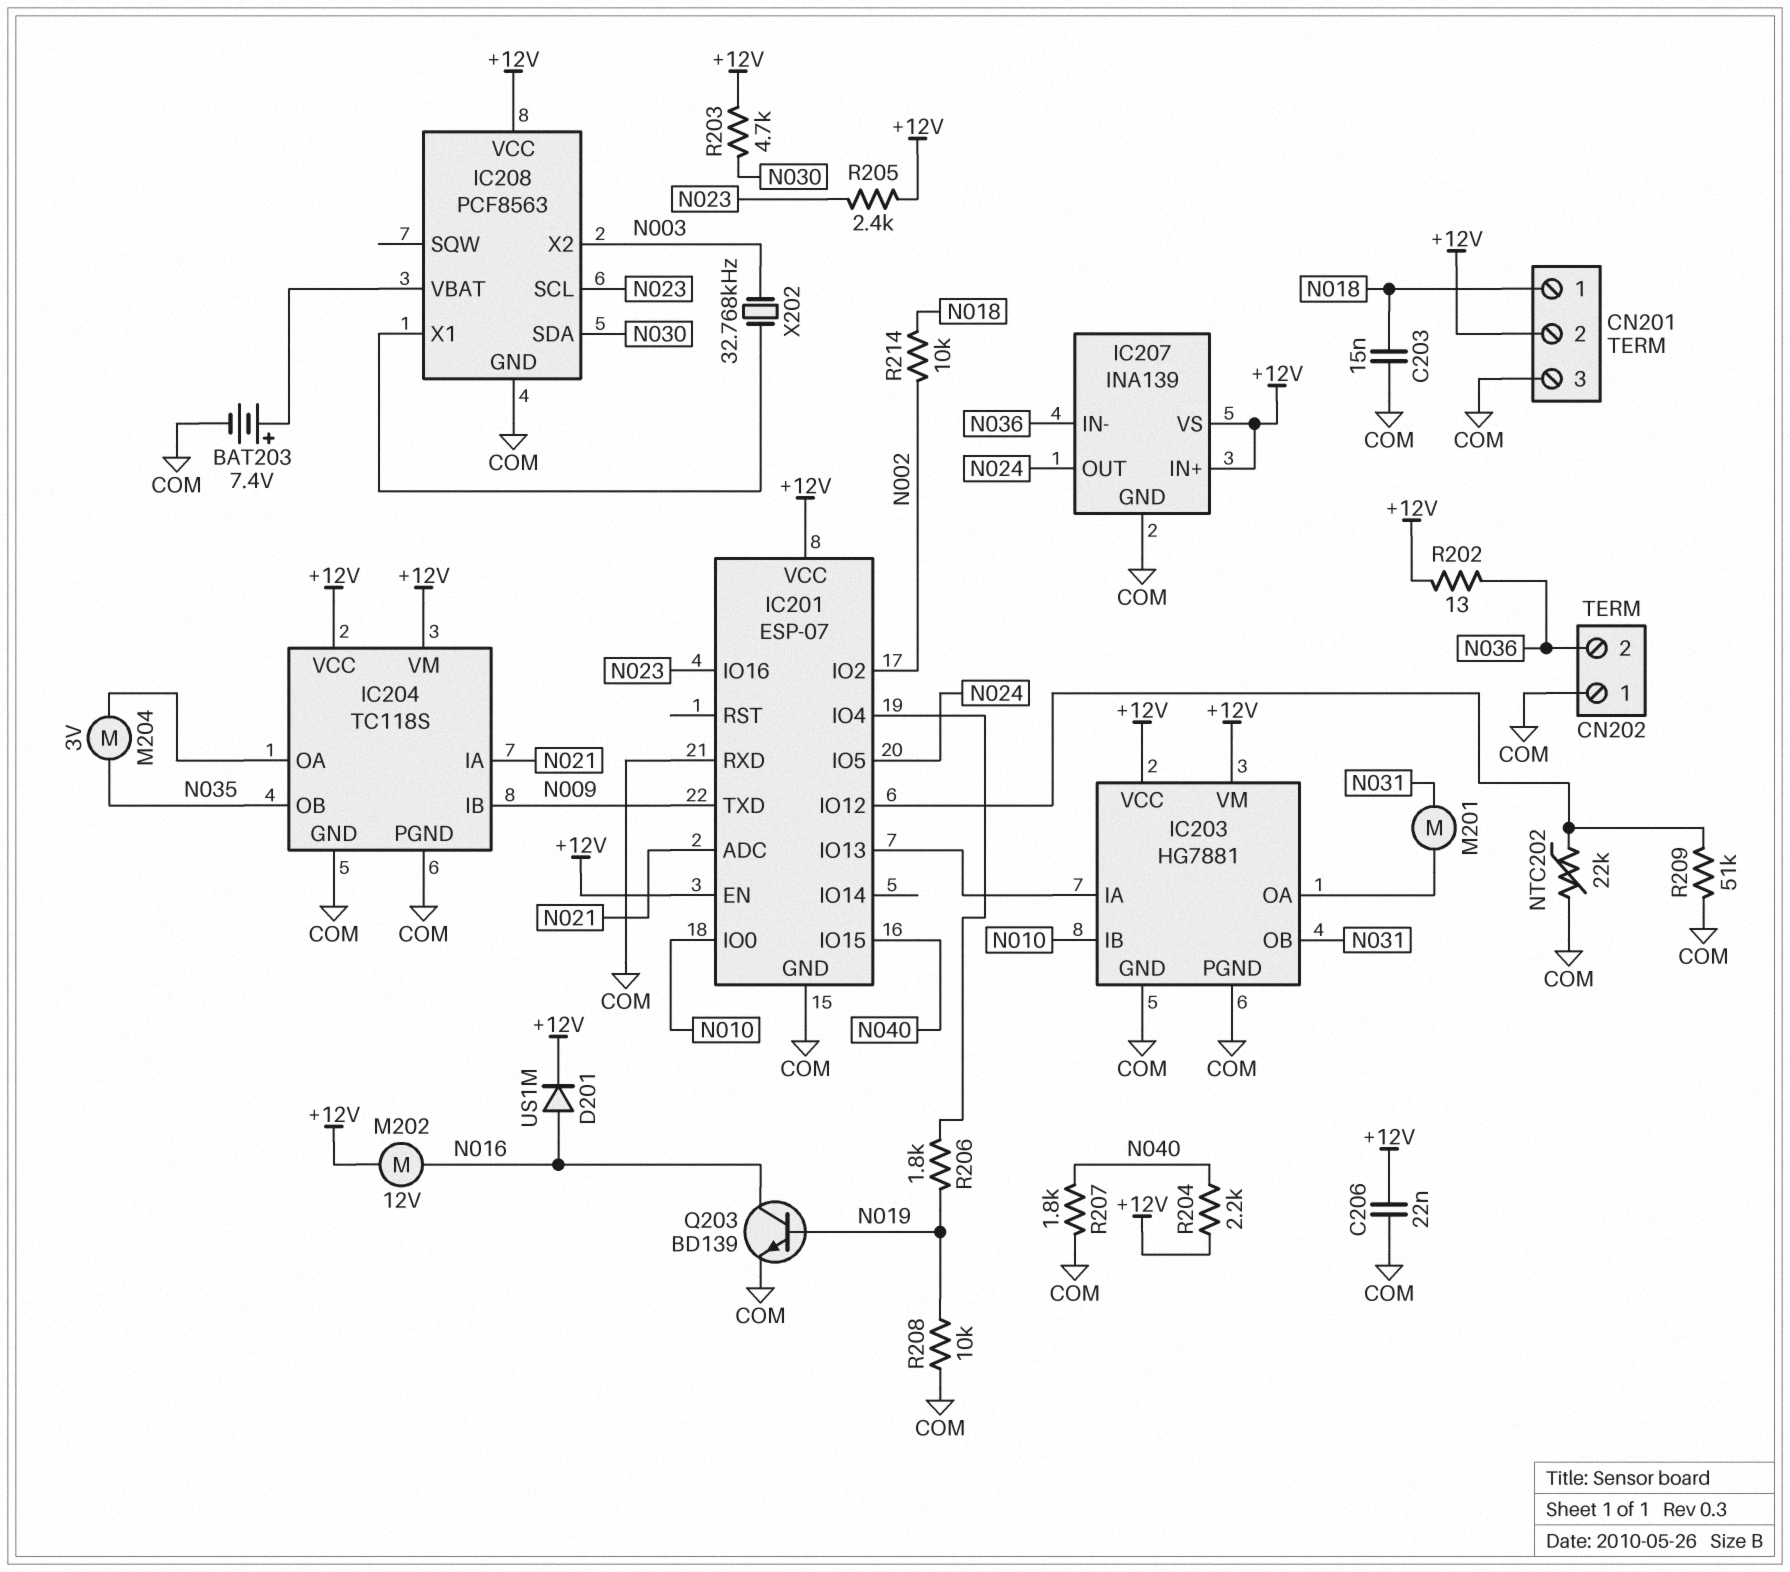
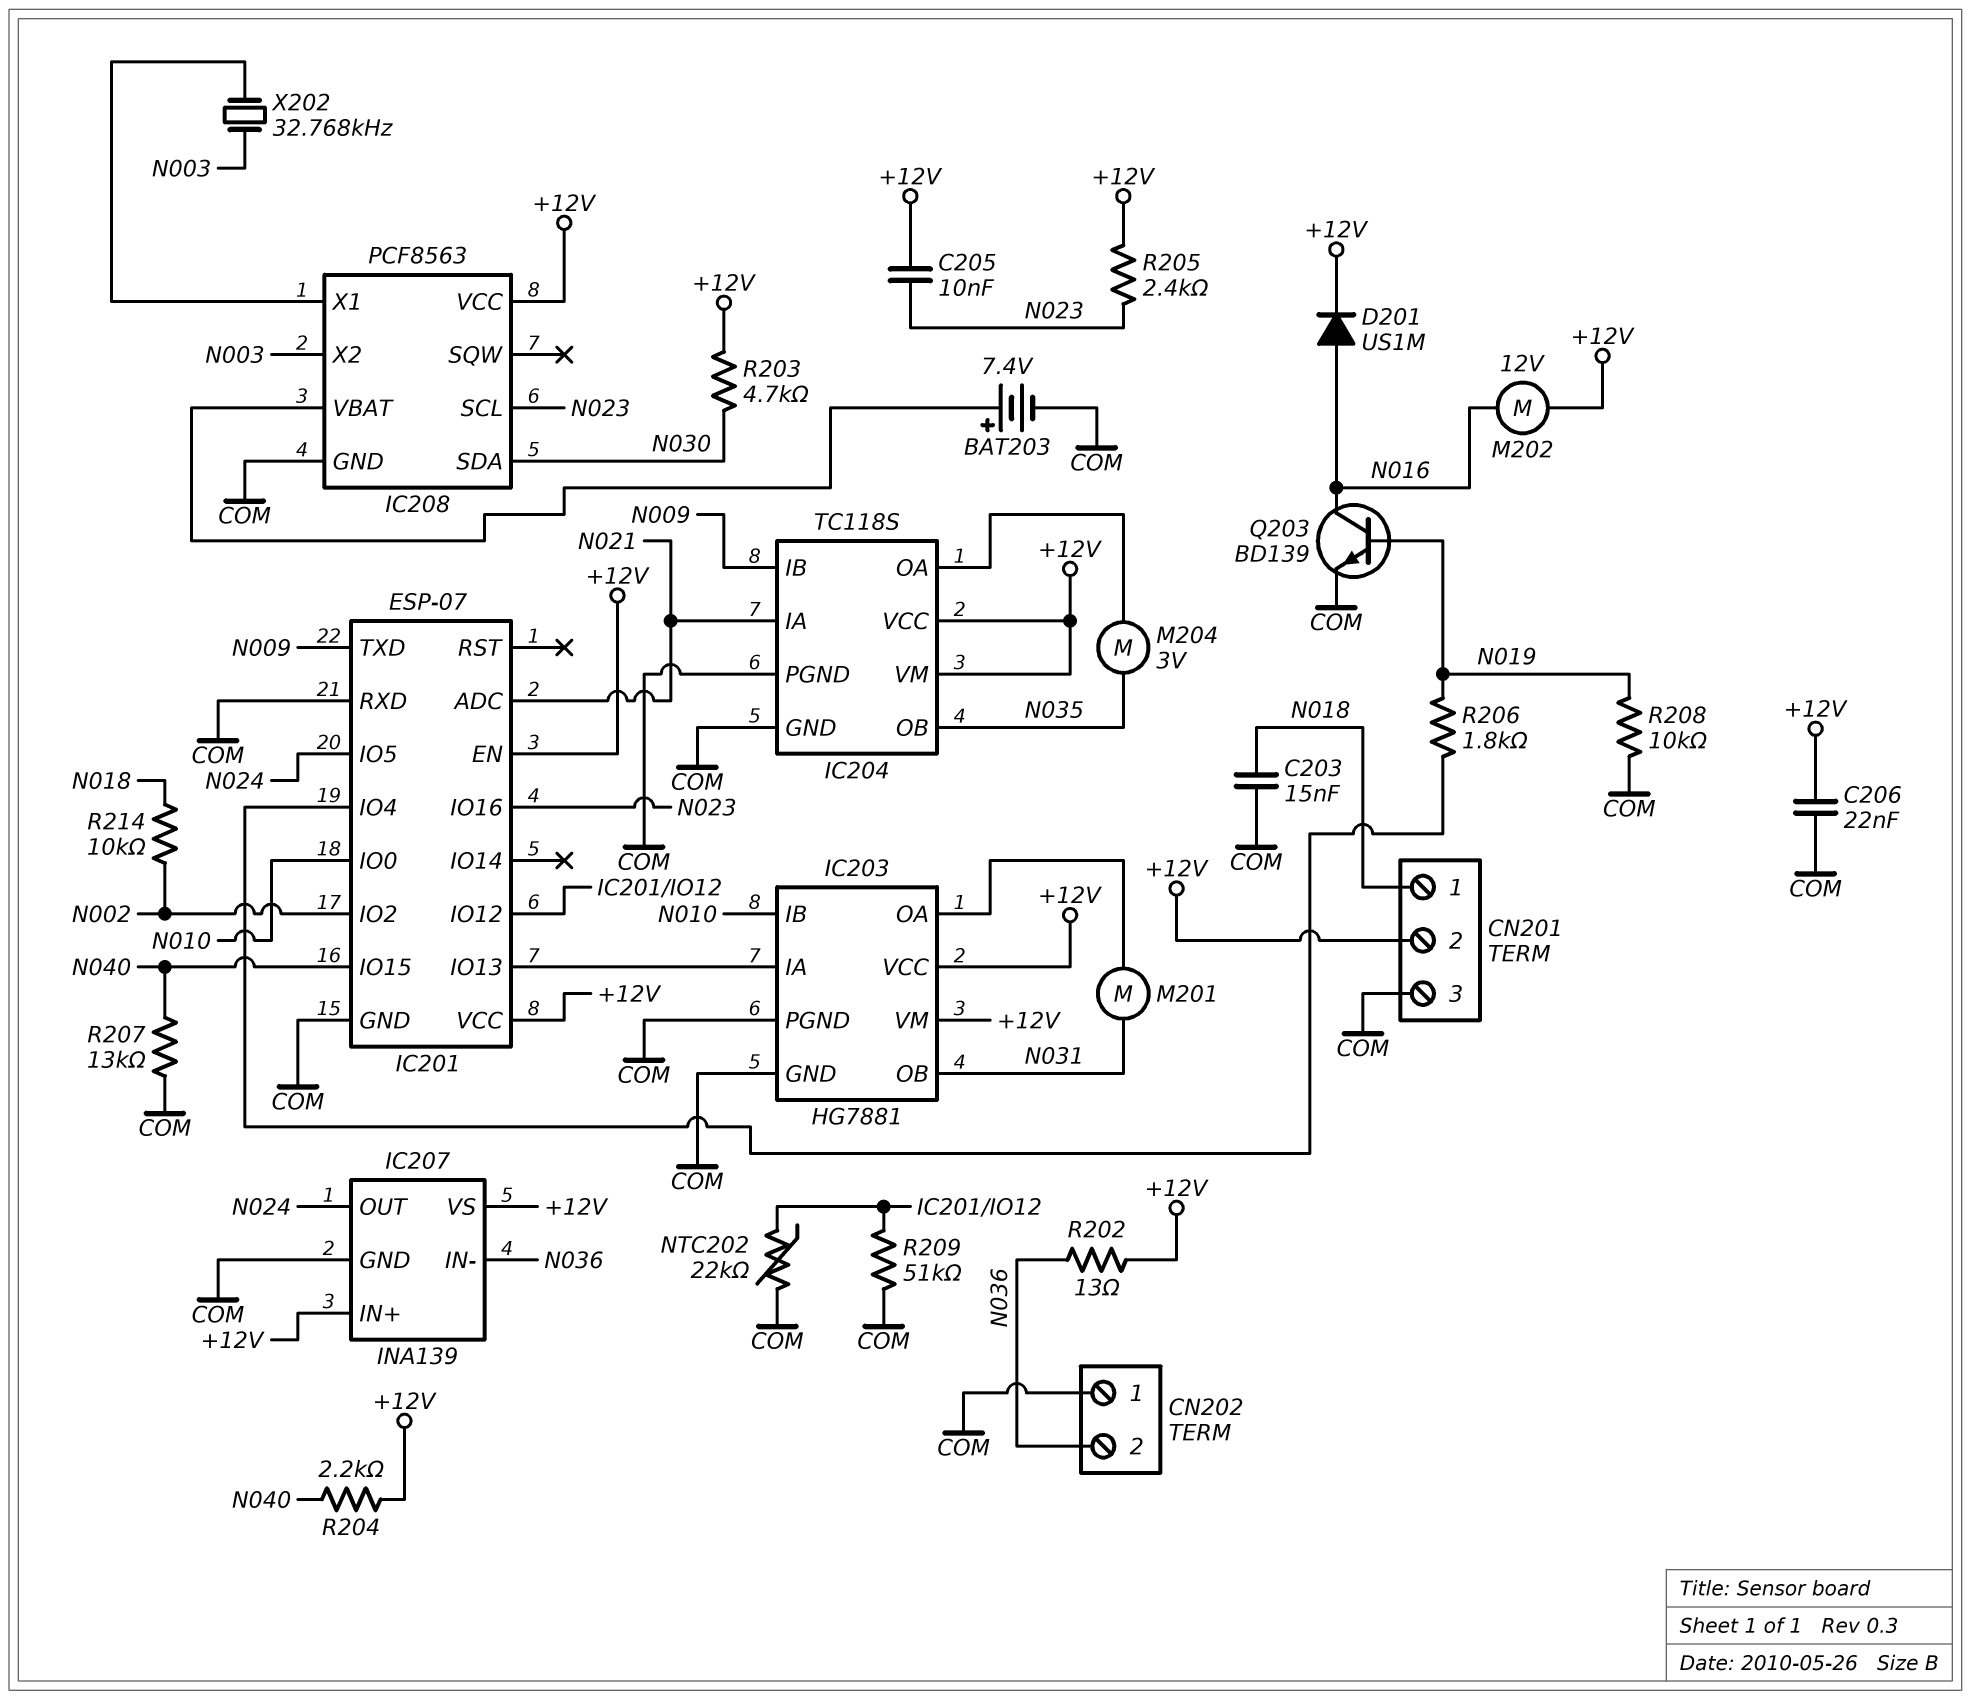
C205: none -> 10nF (+12V, N023)
R207: 1.8k (COM, N040) -> 13k (COM, N040)

